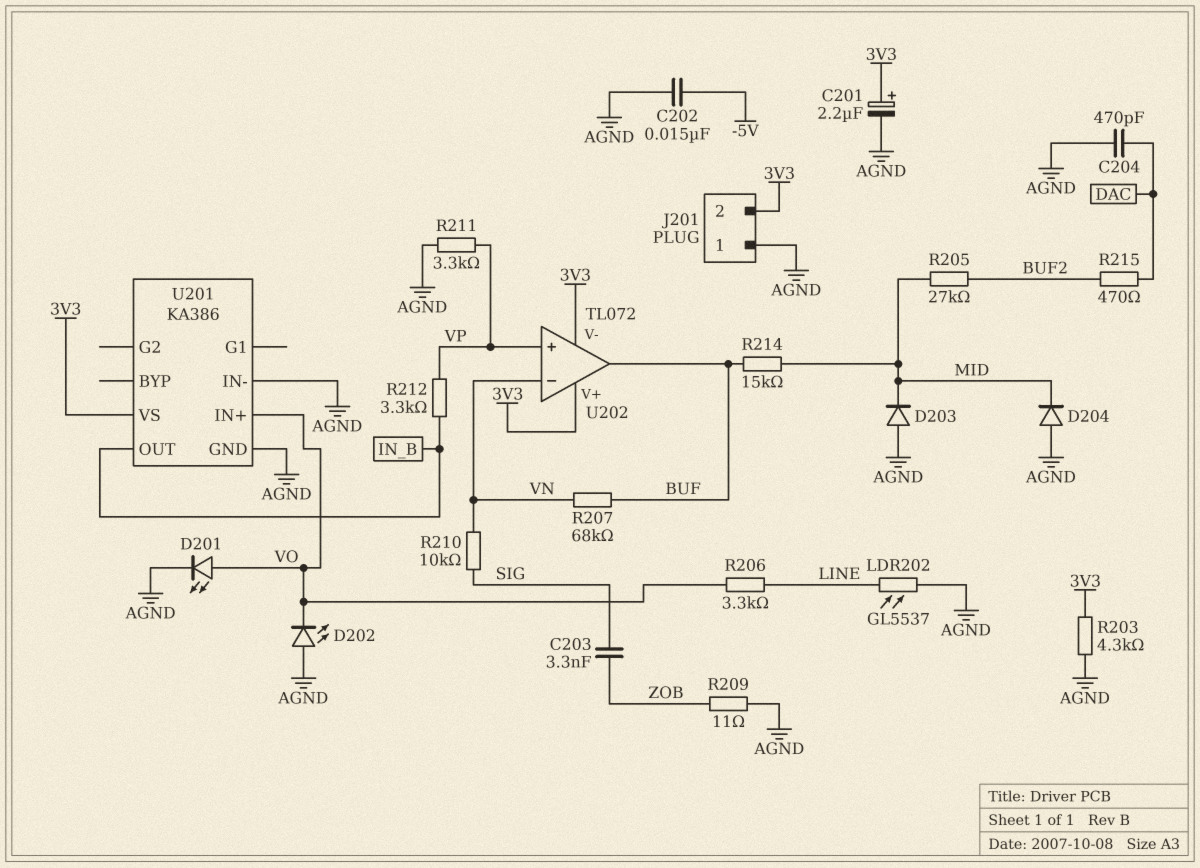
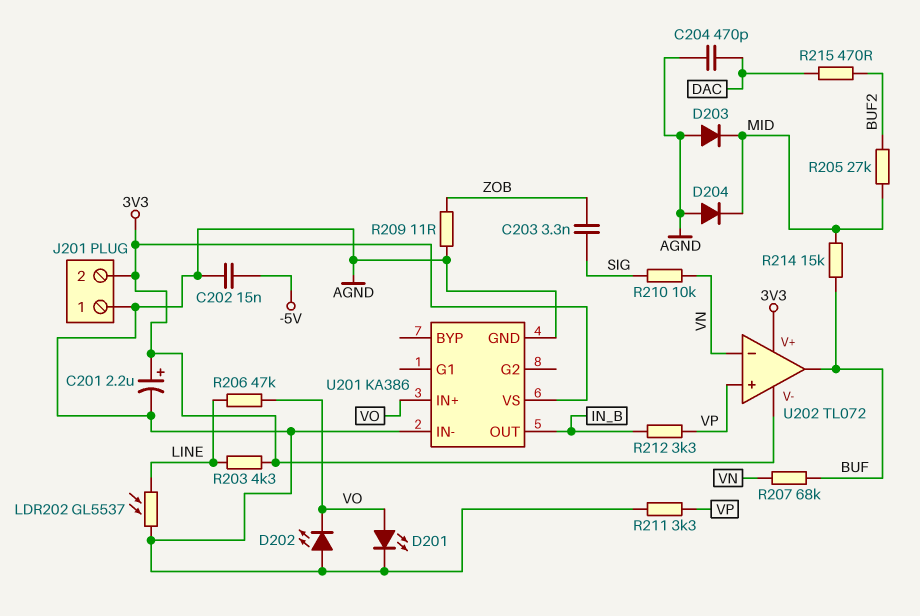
R203: 4.3k (3V3, AGND) -> 4.3k (3V3, LINE)
R206: 3.3k (LINE, VO) -> 47k (LINE, VO)

